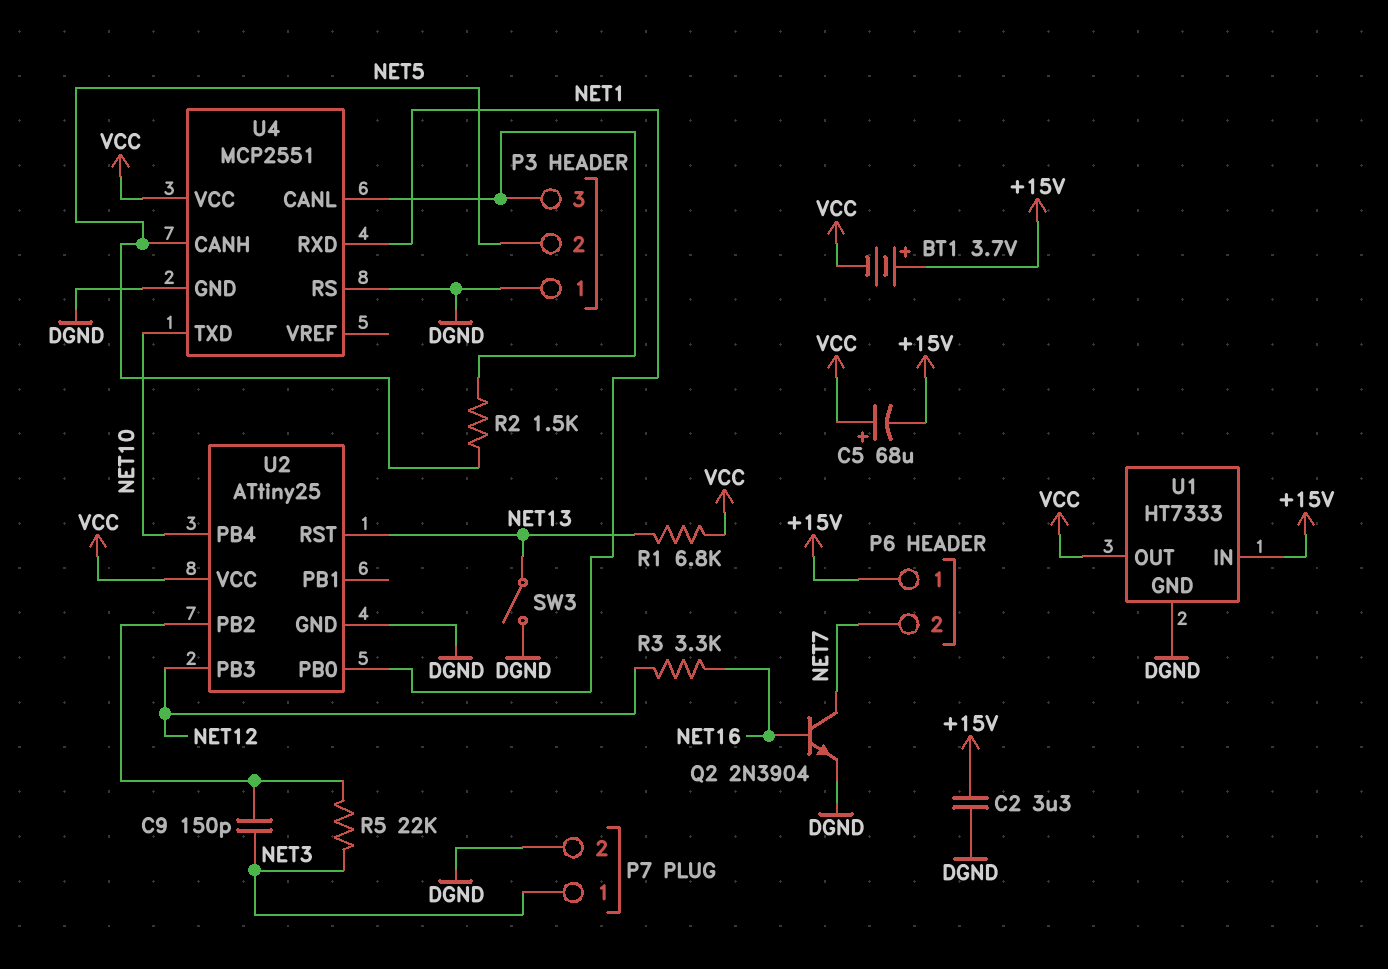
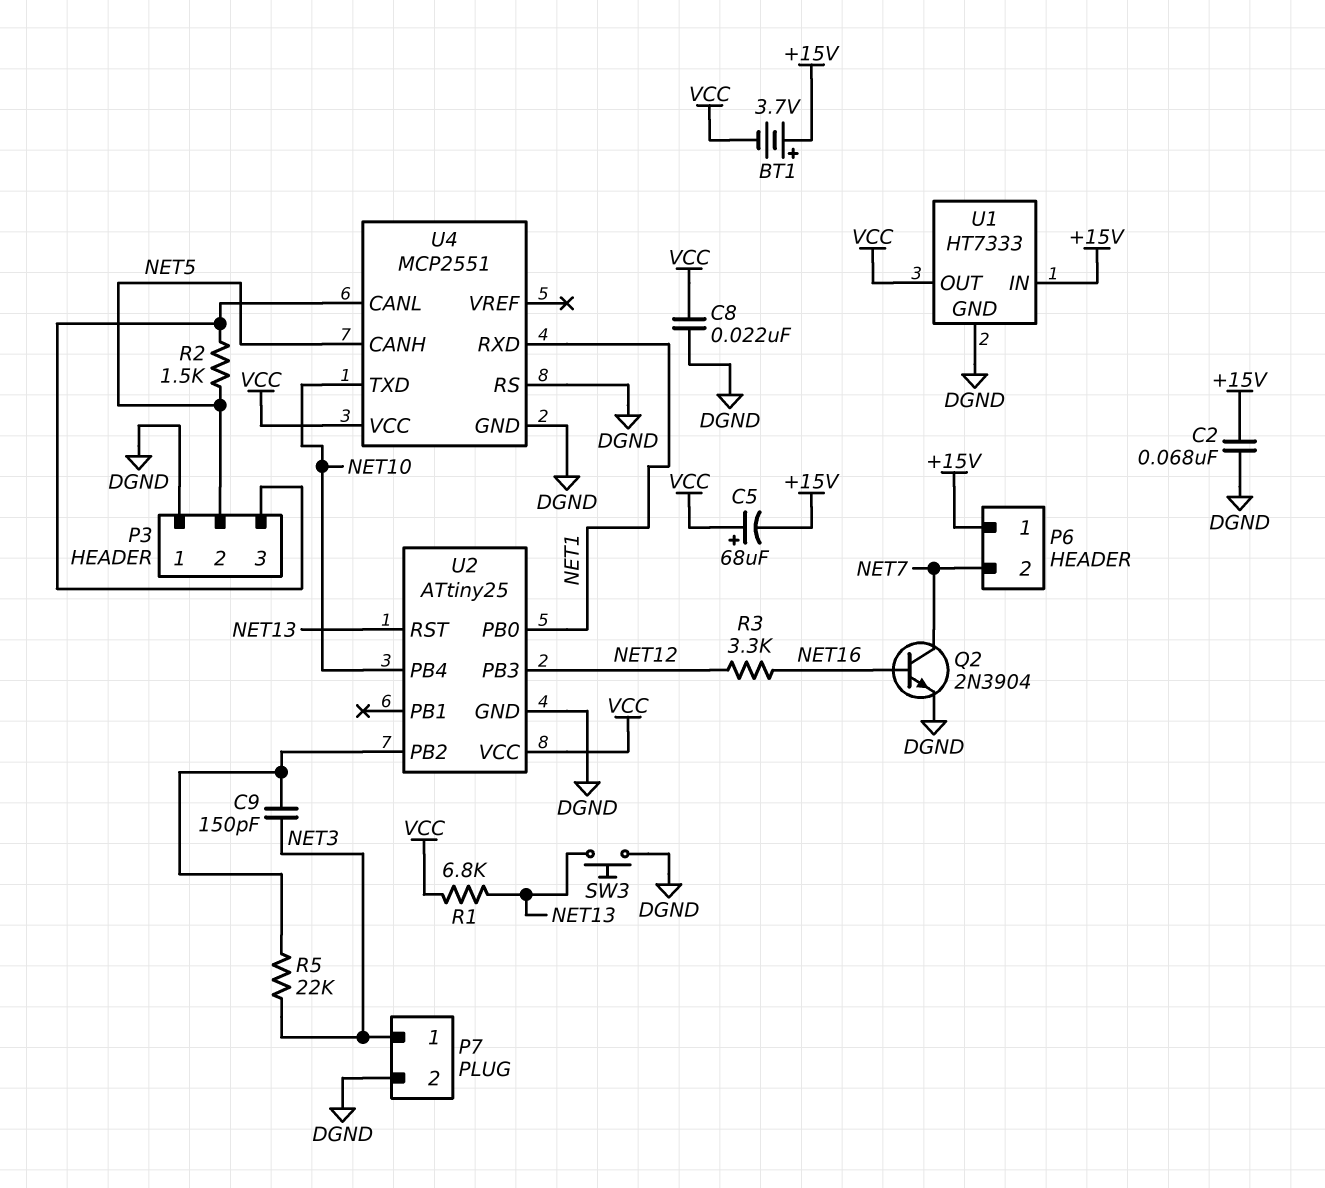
C2: 3.3uF (+15V, DGND) -> 68nF (+15V, DGND)
C8: none -> 22nF (DGND, VCC)
SW3: switch (DGND, NET13) -> button (DGND, NET13)

